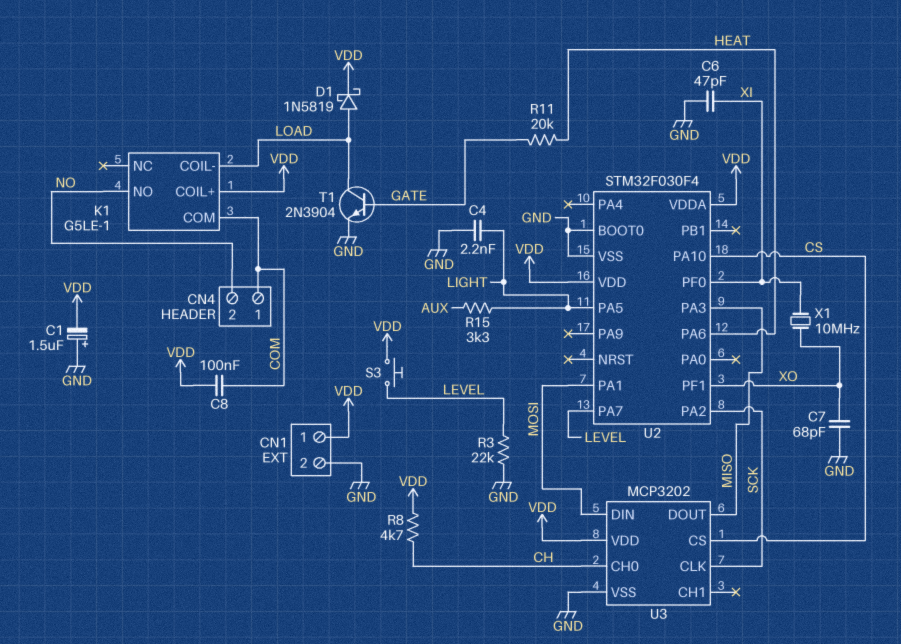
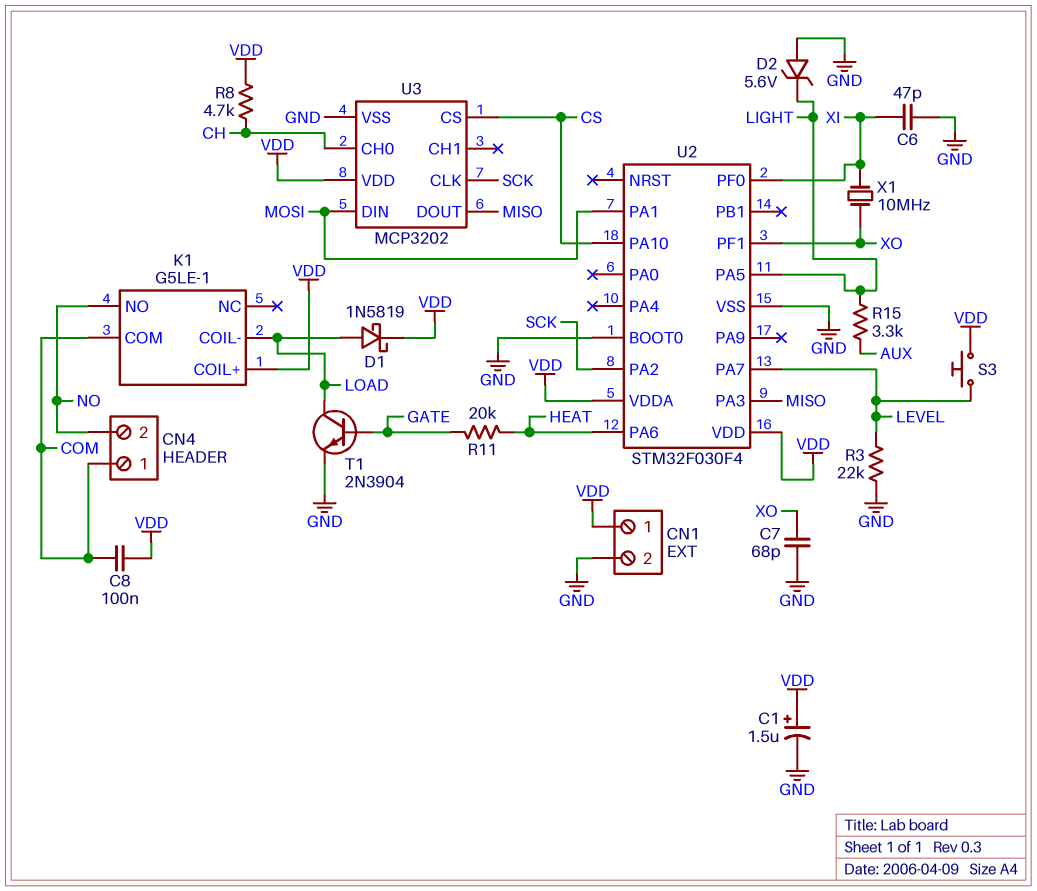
C1: 1.5uF (plus GND, minus VDD) -> 1.5uF (plus VDD, minus GND)
C4: 2.2nF (GND, LIGHT) -> none
D2: none -> zener 5.6V (A GND, K LIGHT)

